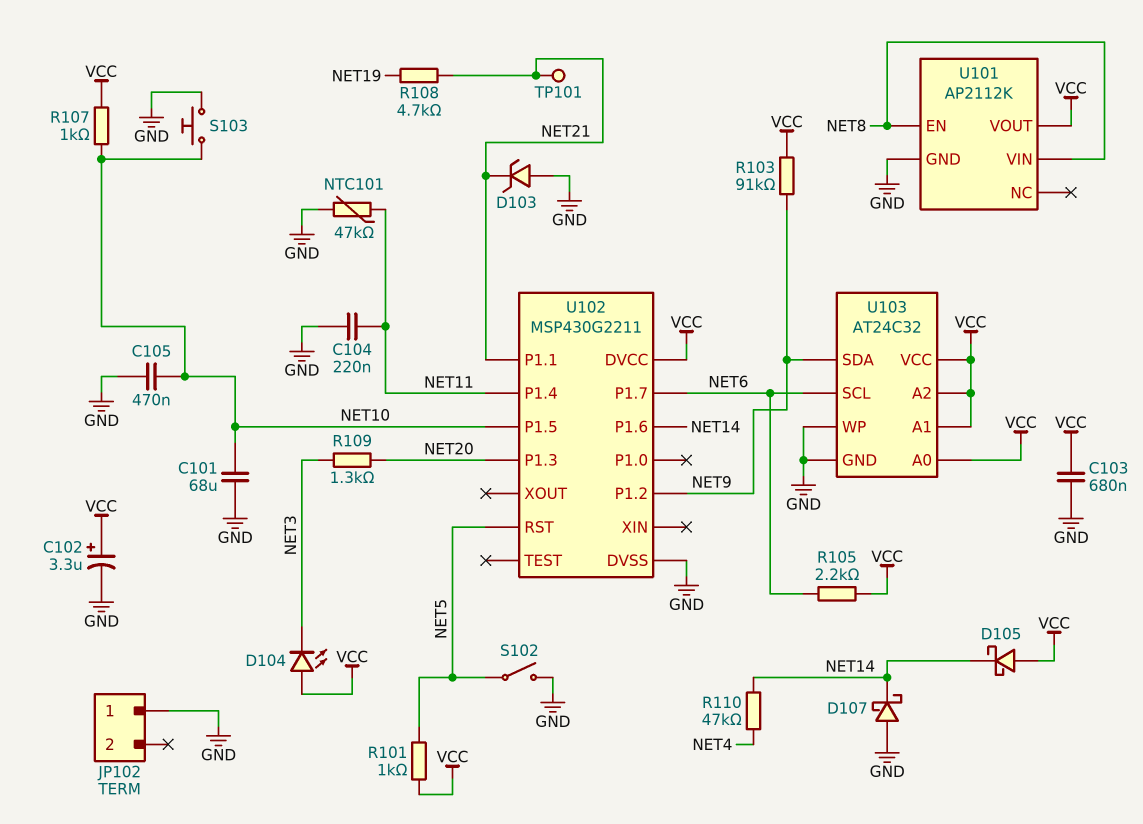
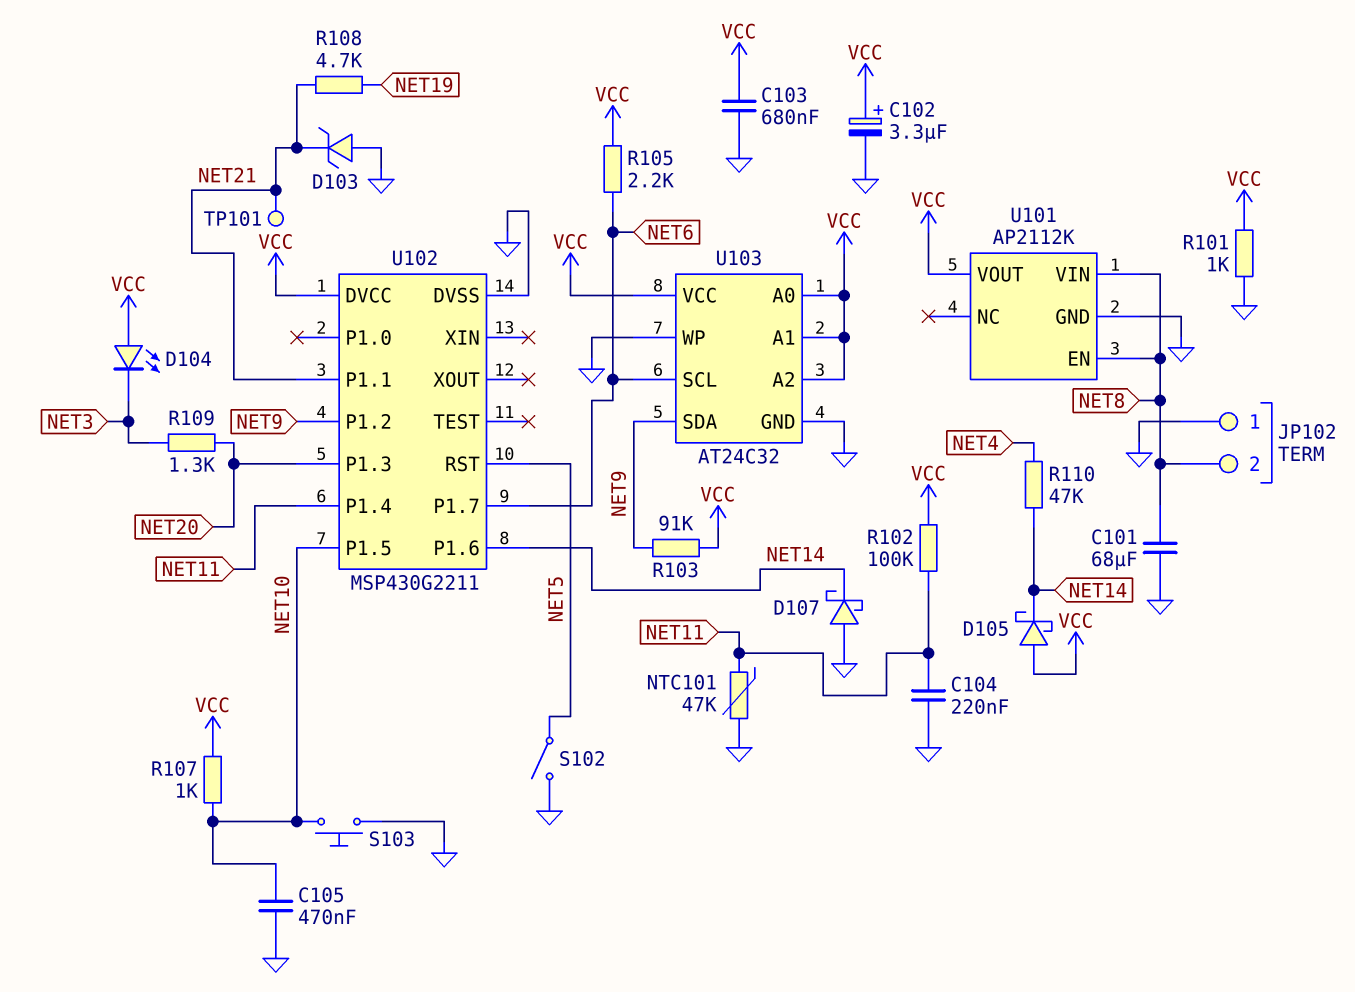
C101: 68uF (GND, NET10) -> 68uF (GND, NET8)
JP102 pin 2: none -> NET8
R101: 1k (NET5, VCC) -> 1k (GND, VCC)
R102: none -> 100k (NET11, VCC)

